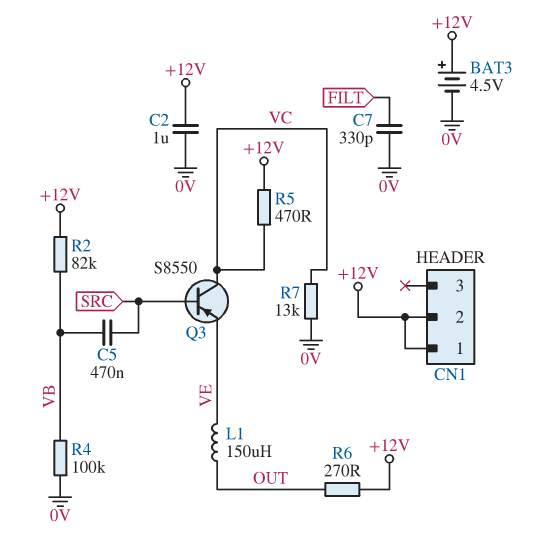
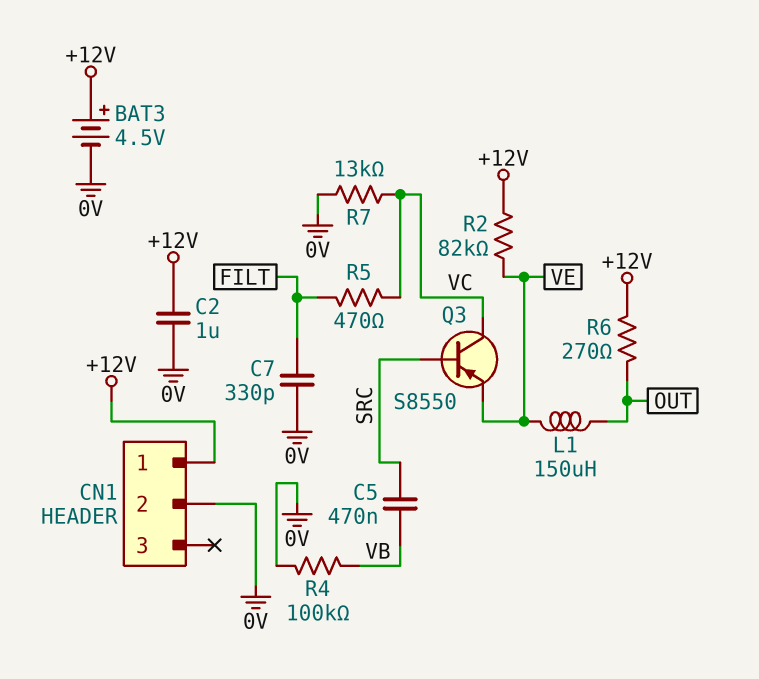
CN1 pin 2: +12V -> 0V
R2: 82k (+12V, VB) -> 82k (+12V, VE)
R5: 470 (+12V, VC) -> 470 (FILT, VC)

